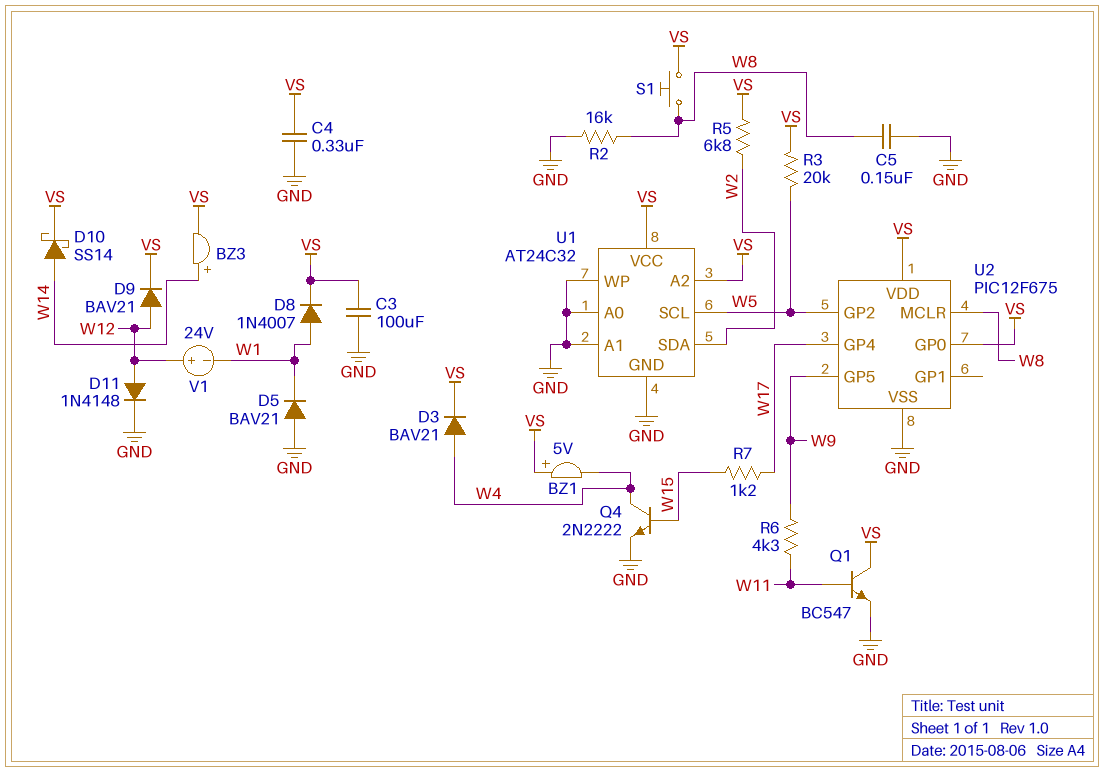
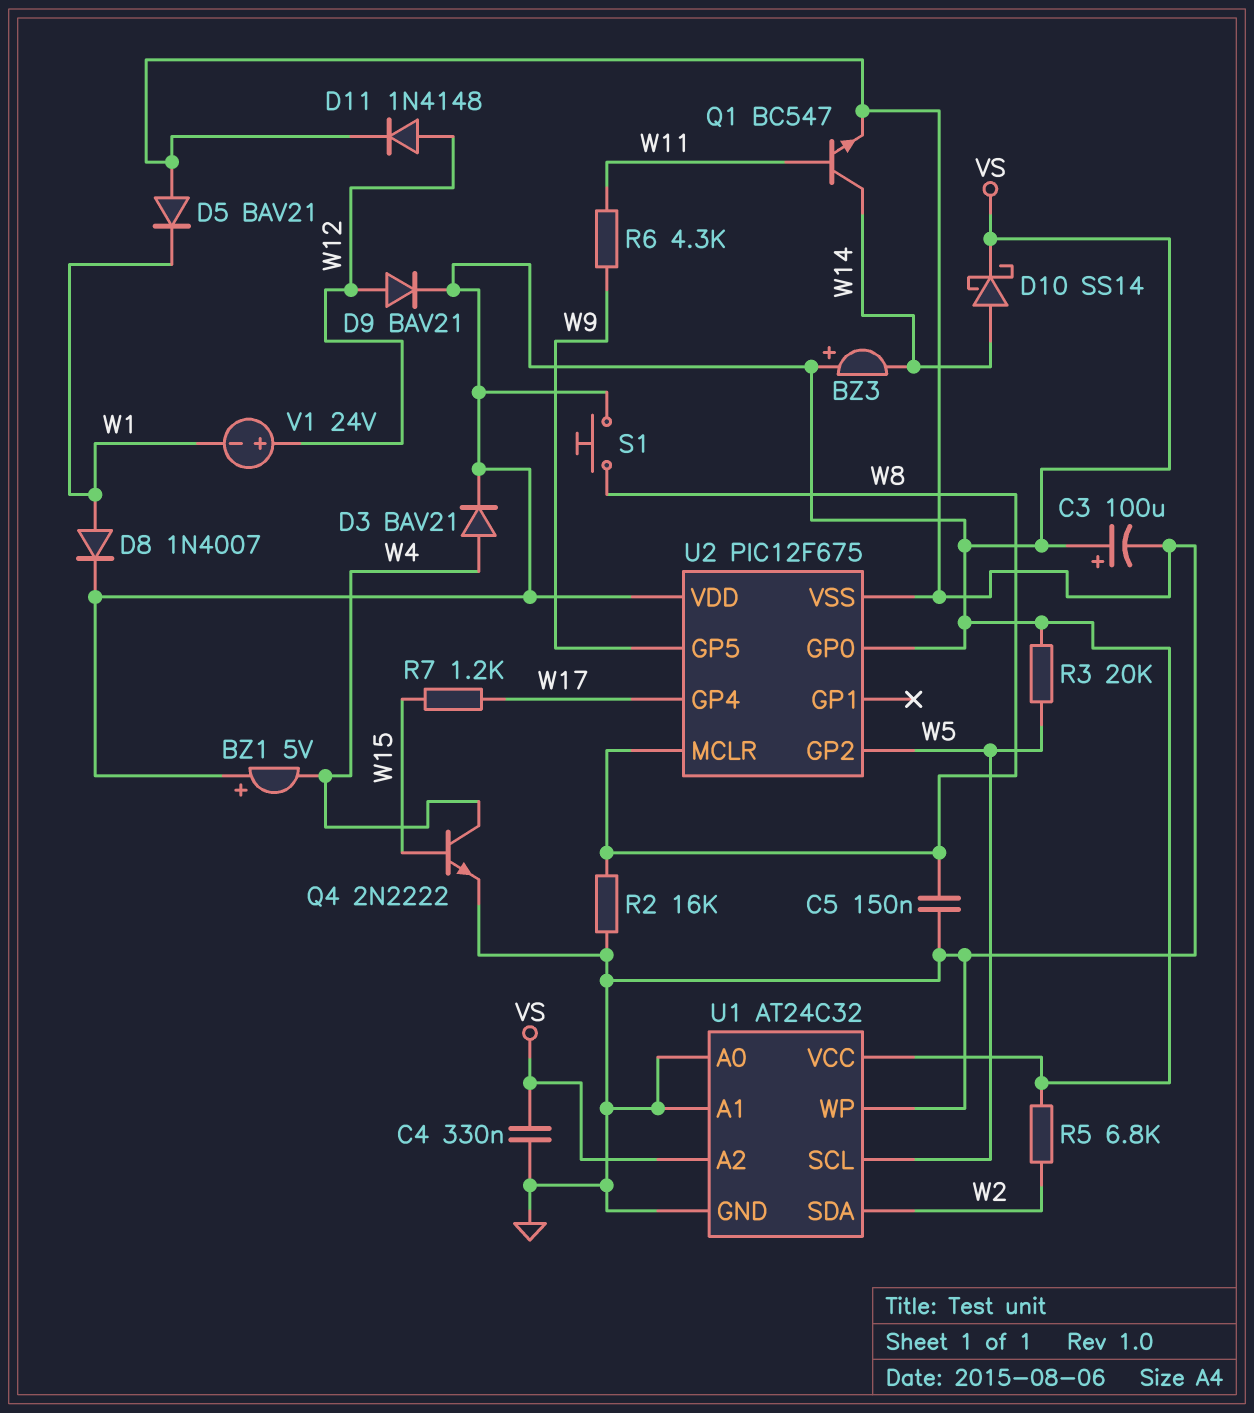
BZ3: buzzer (plus W14, minus VS) -> buzzer (plus VS, minus W14)
C3: 100uF (GND, VS) -> 100uF (plus VS, minus GND)
Q1: NPN BC547 (B W11, C VS, E GND) -> NPN BC547 (B W11, C W14, E GND)

